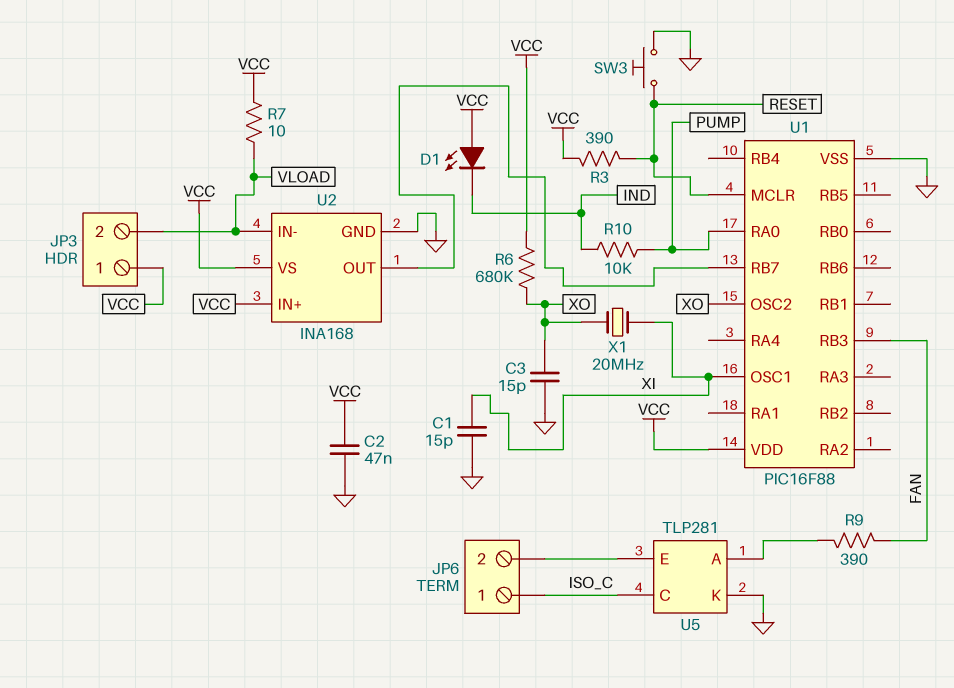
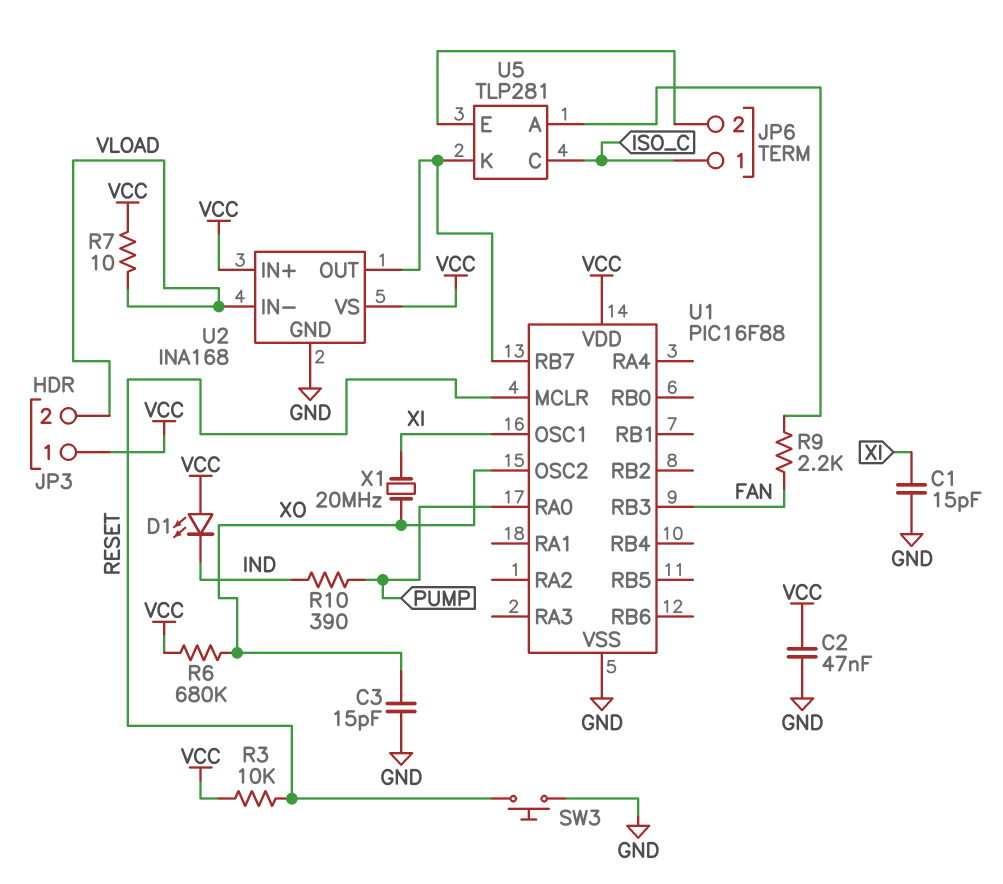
R3: 390 (RESET, VCC) -> 10k (RESET, VCC)
R9: 390 (FAN, U5/A) -> 2.2k (FAN, U5/A)
R10: 10k (IND, PUMP) -> 390 (IND, PUMP)
U5 pin K: GND -> U1/RB7

